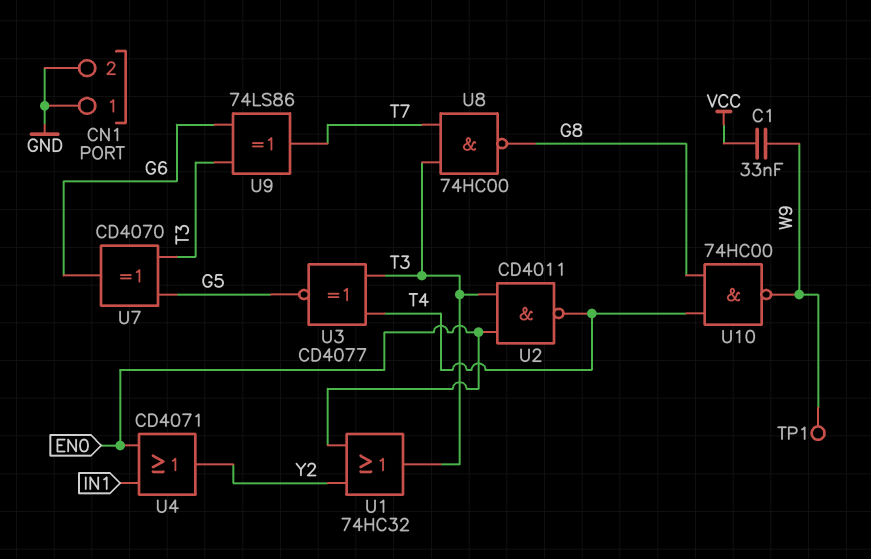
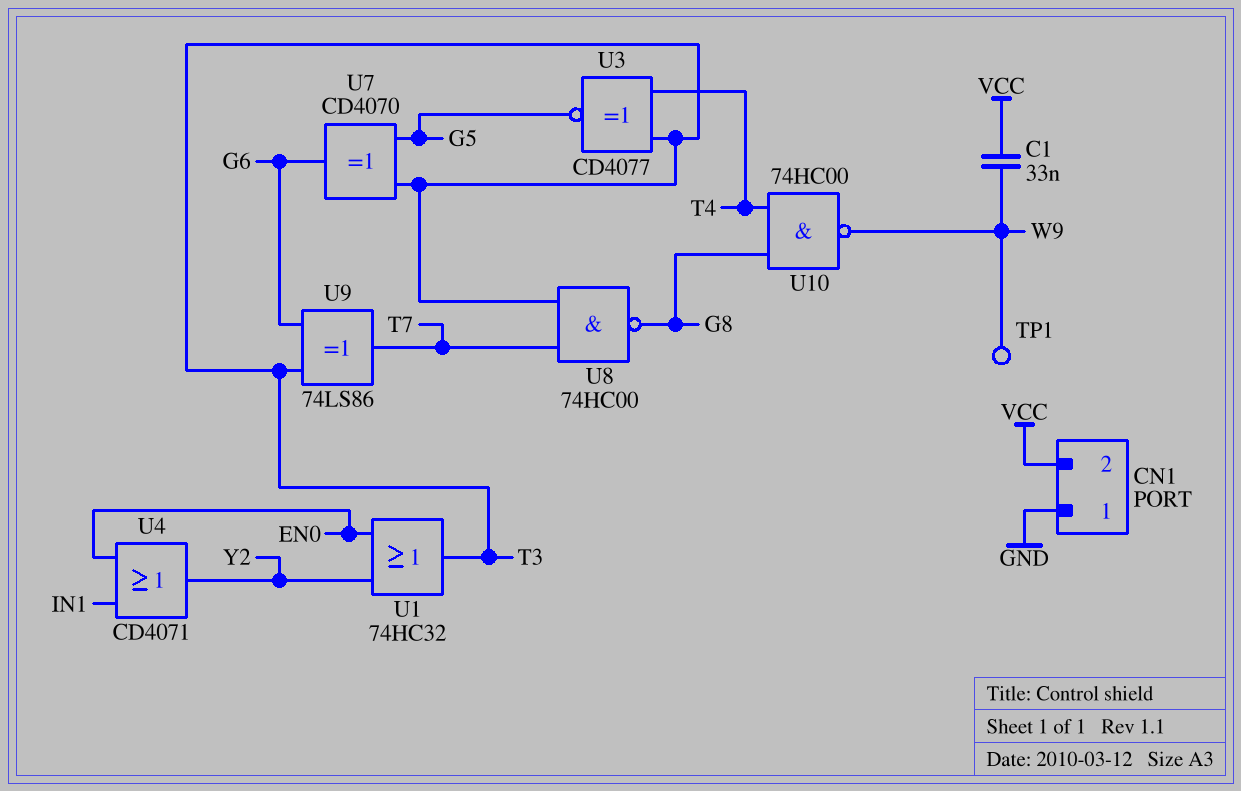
CN1 pin 2: GND -> VCC
U2: NAND CD4011 (in EN0, in T3, out T4) -> none

